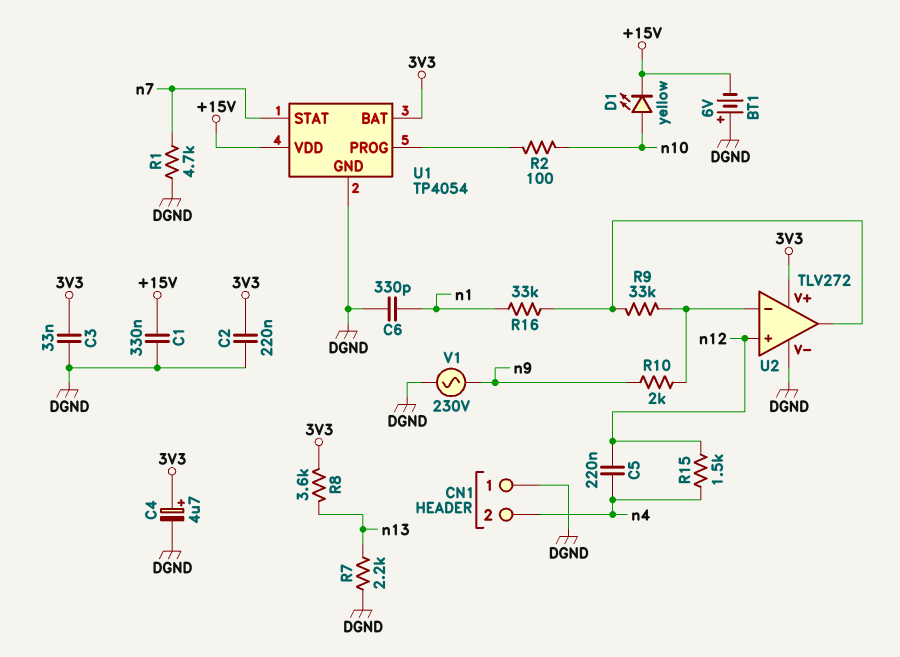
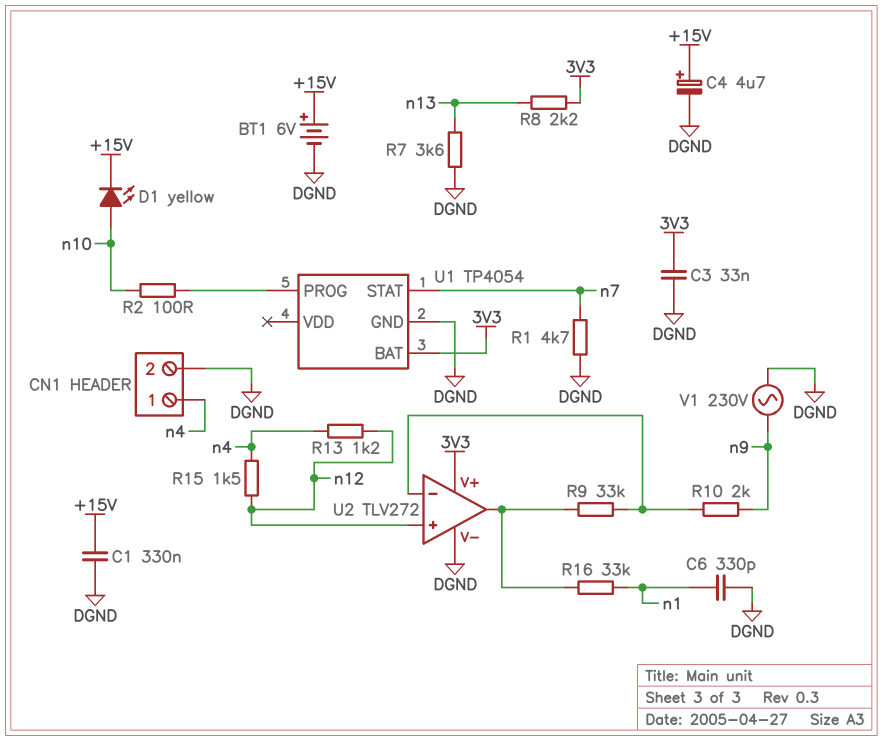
BT1: 6V (plus DGND, minus +15V) -> 6V (plus +15V, minus DGND)
C2: 220nF (3V3, DGND) -> none
C4: 4.7uF (plus 3V3, minus DGND) -> 4.7uF (plus +15V, minus DGND)
C5: 220nF (n4, n12) -> none
CN1 pin 1: DGND -> n4
CN1 pin 2: n4 -> DGND
R7: 2.2k (DGND, n13) -> 3.6k (DGND, n13)
R8: 3.6k (3V3, n13) -> 2.2k (3V3, n13)
R13: none -> 1.2k (n4, n12)
U1 pin VDD: +15V -> none

